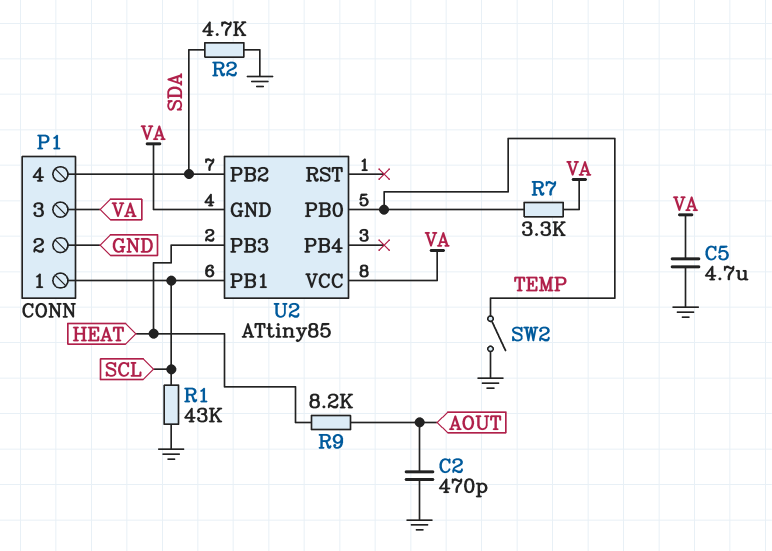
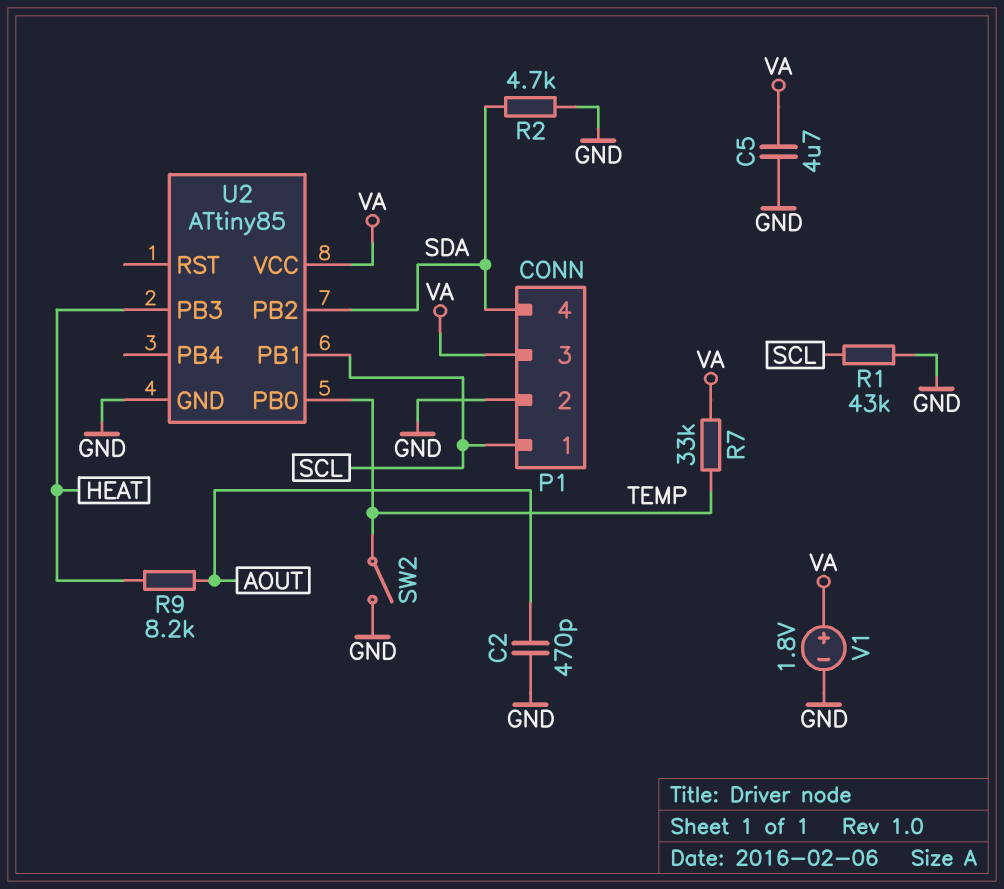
R7: 3.3k (TEMP, VA) -> 33k (TEMP, VA)
U2 pin GND: VA -> GND
V1: none -> 1.8V (plus VA, minus GND)

